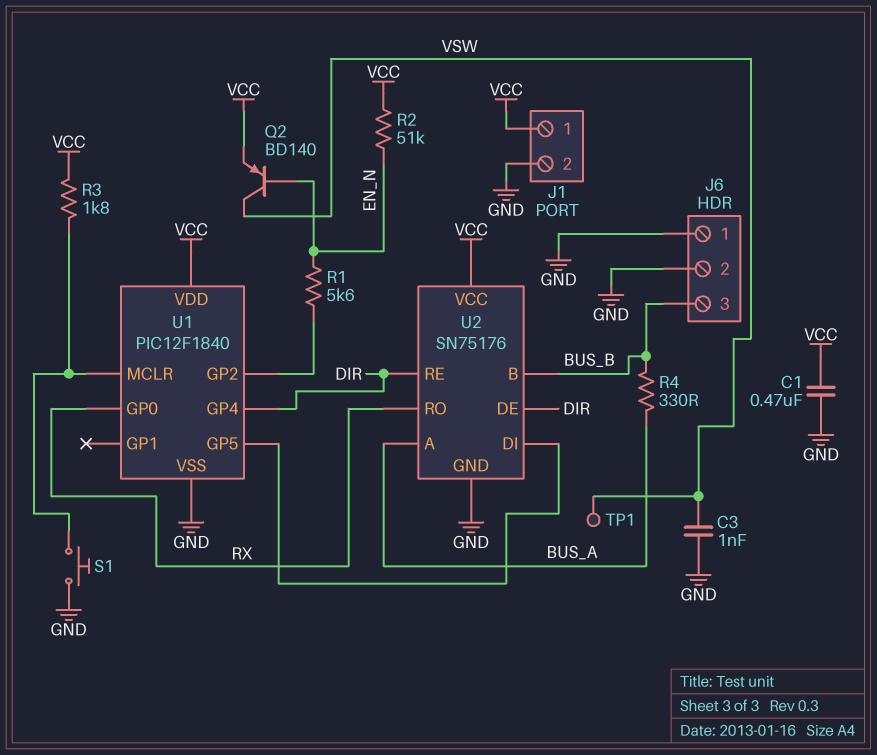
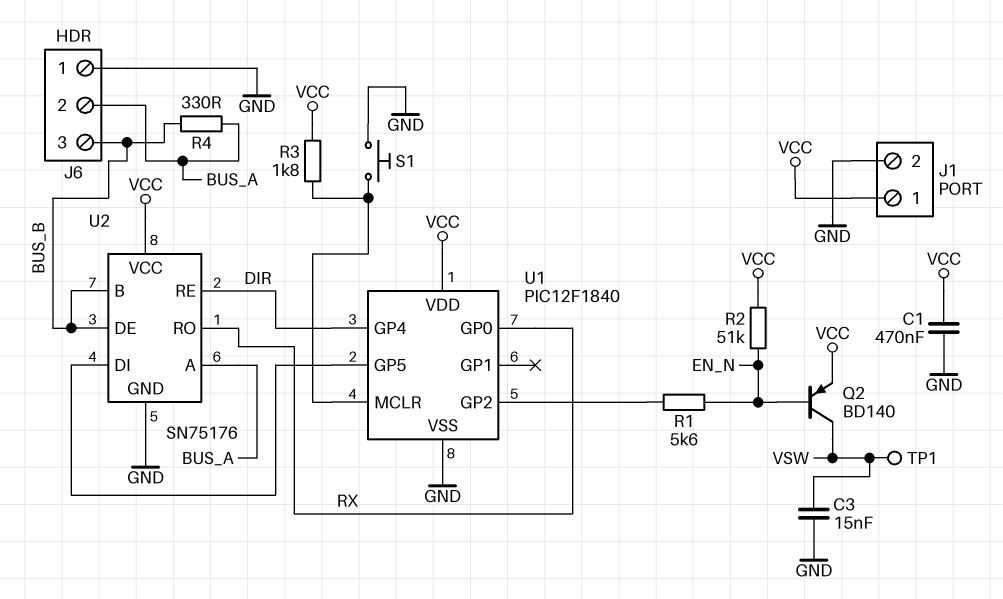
C3: 1nF (GND, VSW) -> 15nF (GND, VSW)
J6 pin 2: GND -> BUS_A
U2 pin DE: DIR -> BUS_B

